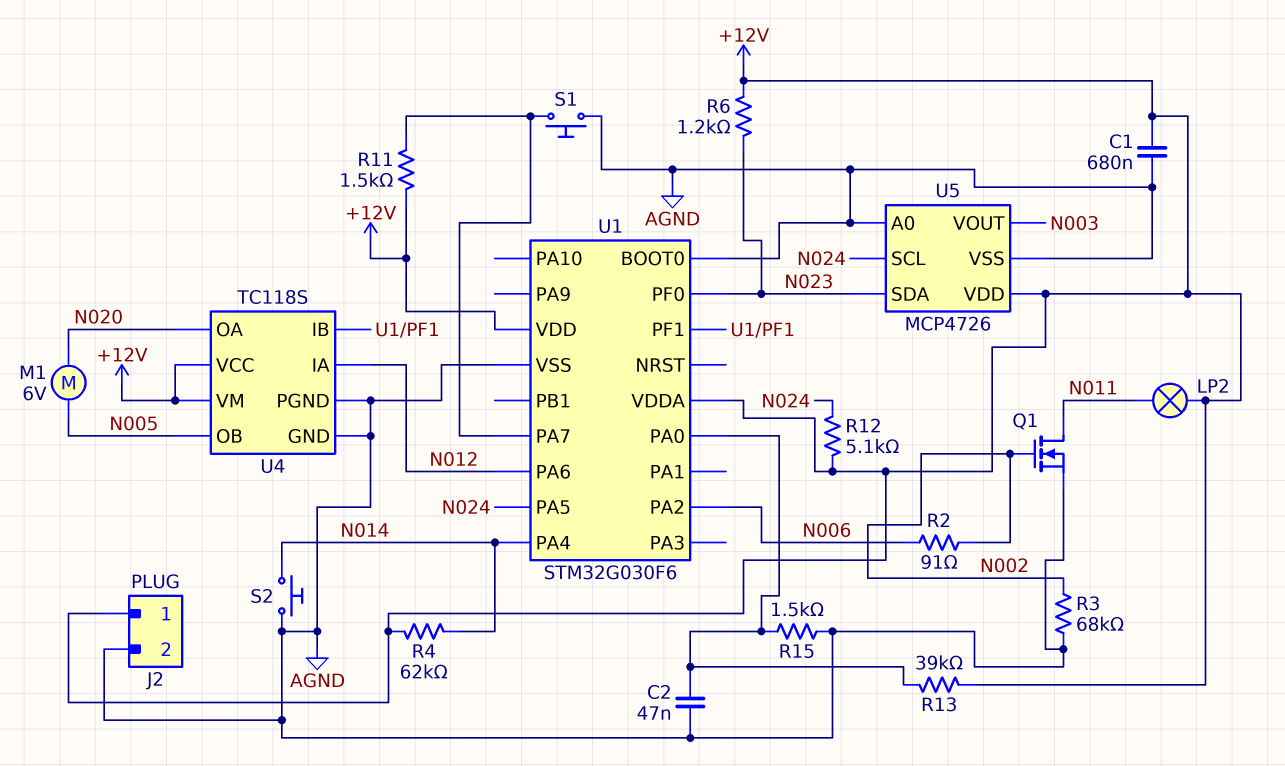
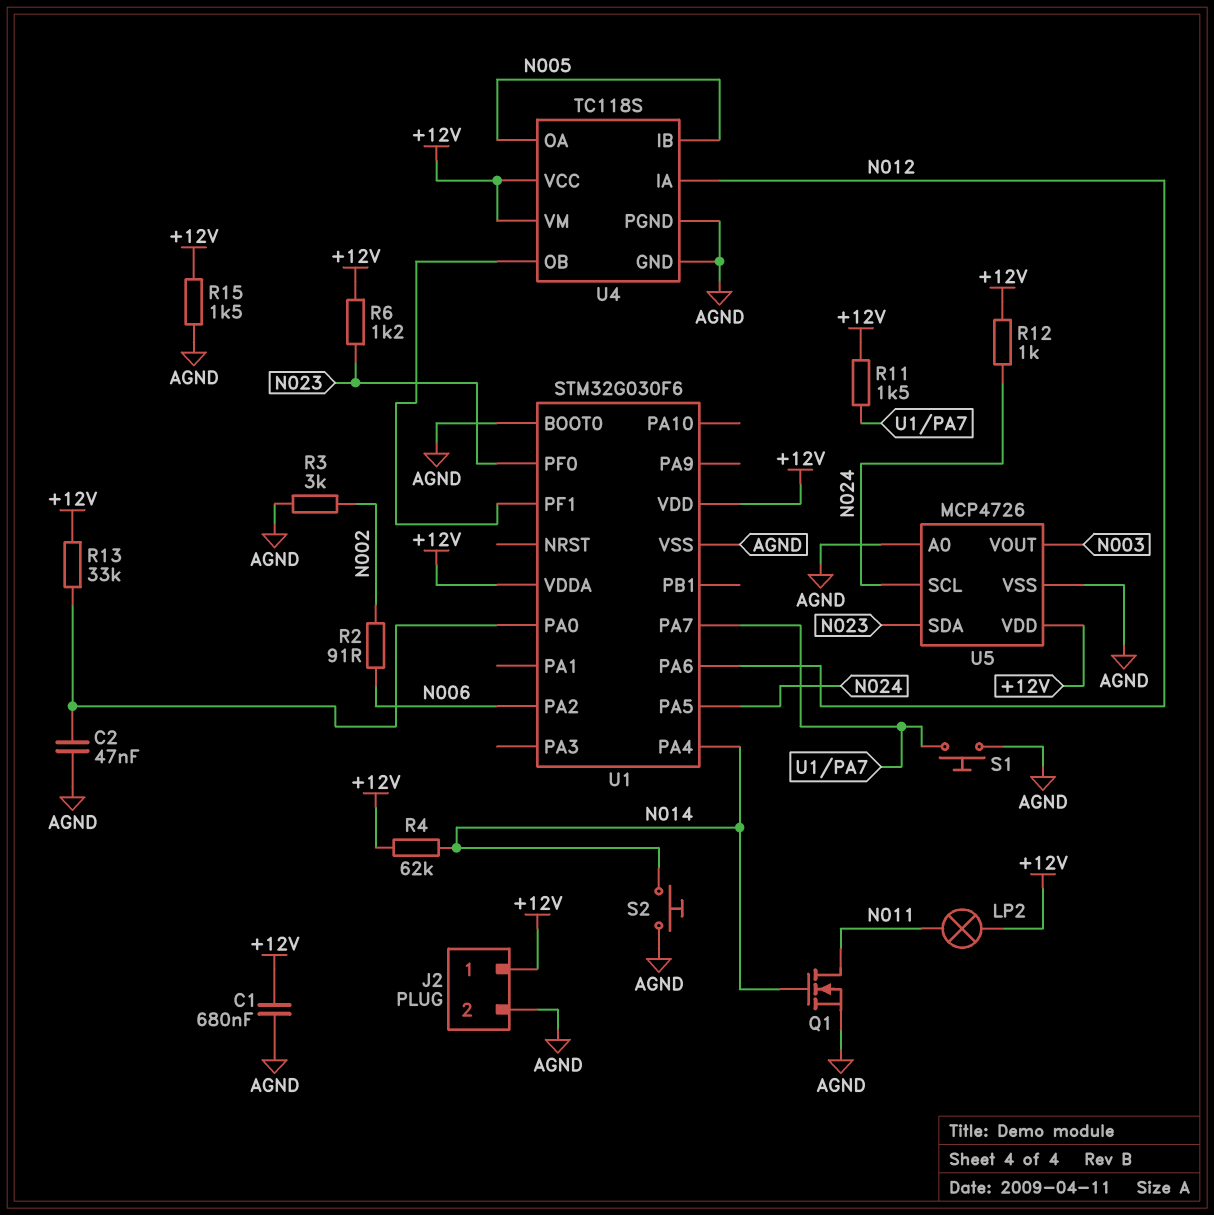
M1: motor 6V (N005, N020) -> none
Q1: NMOS (G N002, D N011, S AGND) -> NMOS (G N014, D N011, S AGND)
R3: 68k (AGND, N002) -> 3k (AGND, N002)
R12: 5.1k (+12V, N024) -> 1k (+12V, N024)
R13: 39k (+12V, U1/PA0) -> 33k (+12V, U1/PA0)
R15: 1.5k (AGND, U1/PA0) -> 1.5k (+12V, AGND)
U4 pin IB: U1/PF1 -> N005
U4 pin OA: N020 -> N005
U4 pin OB: N005 -> U1/PF1

